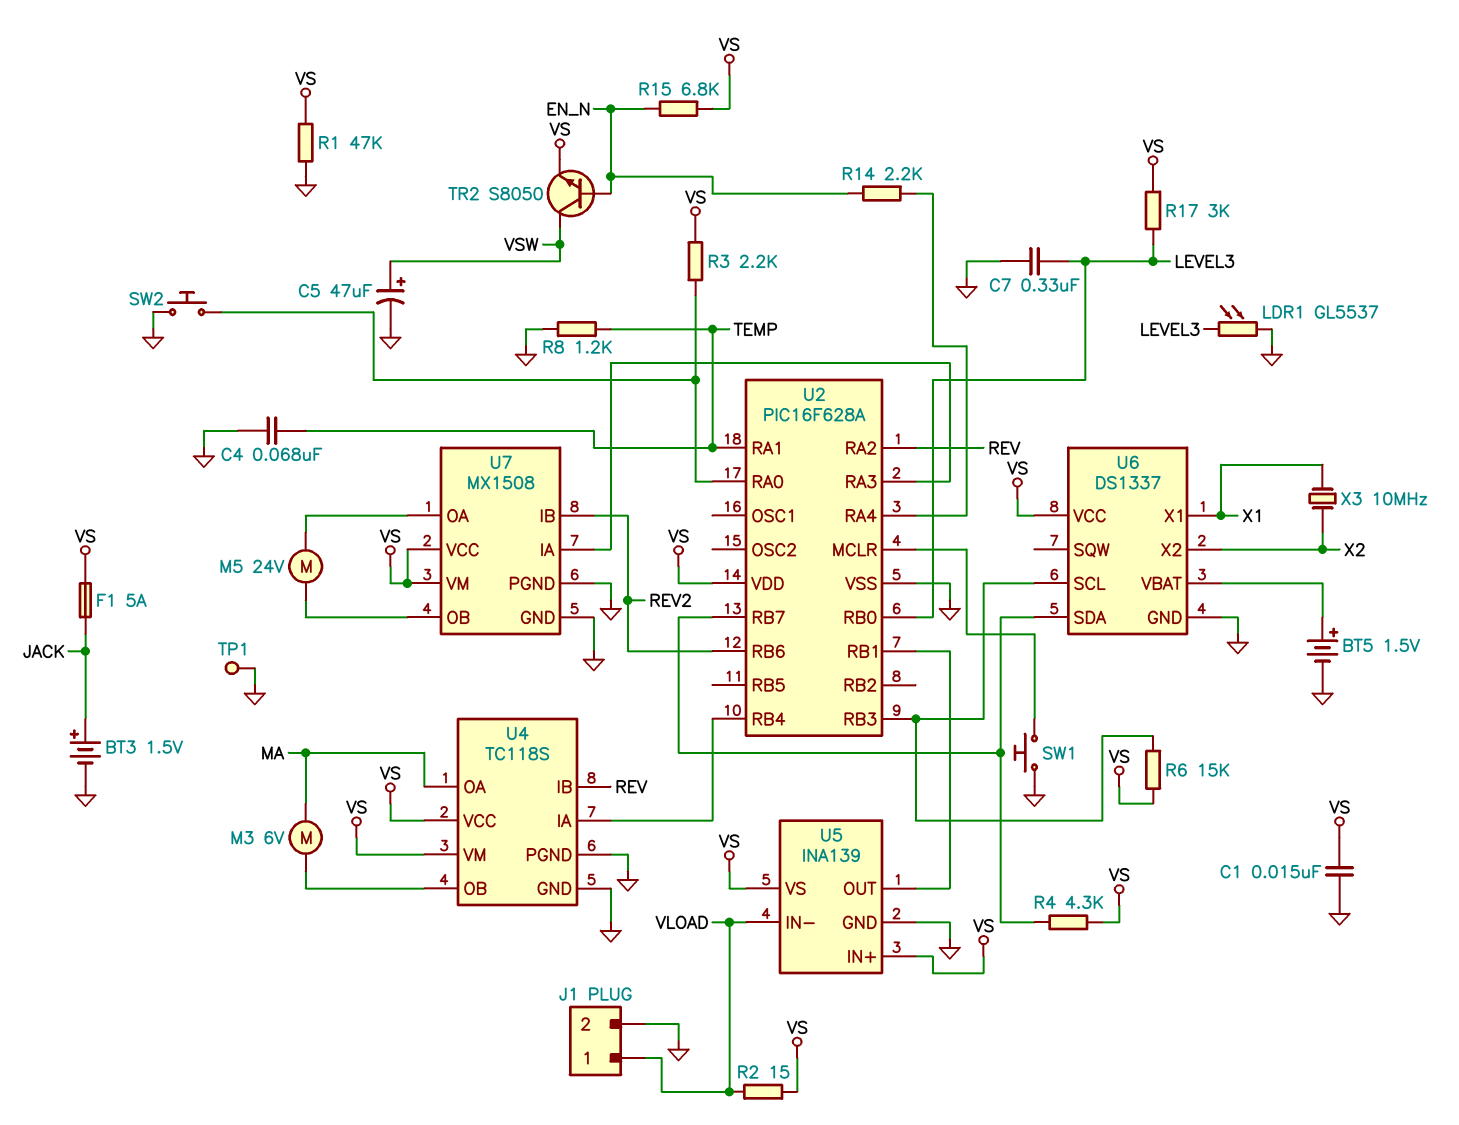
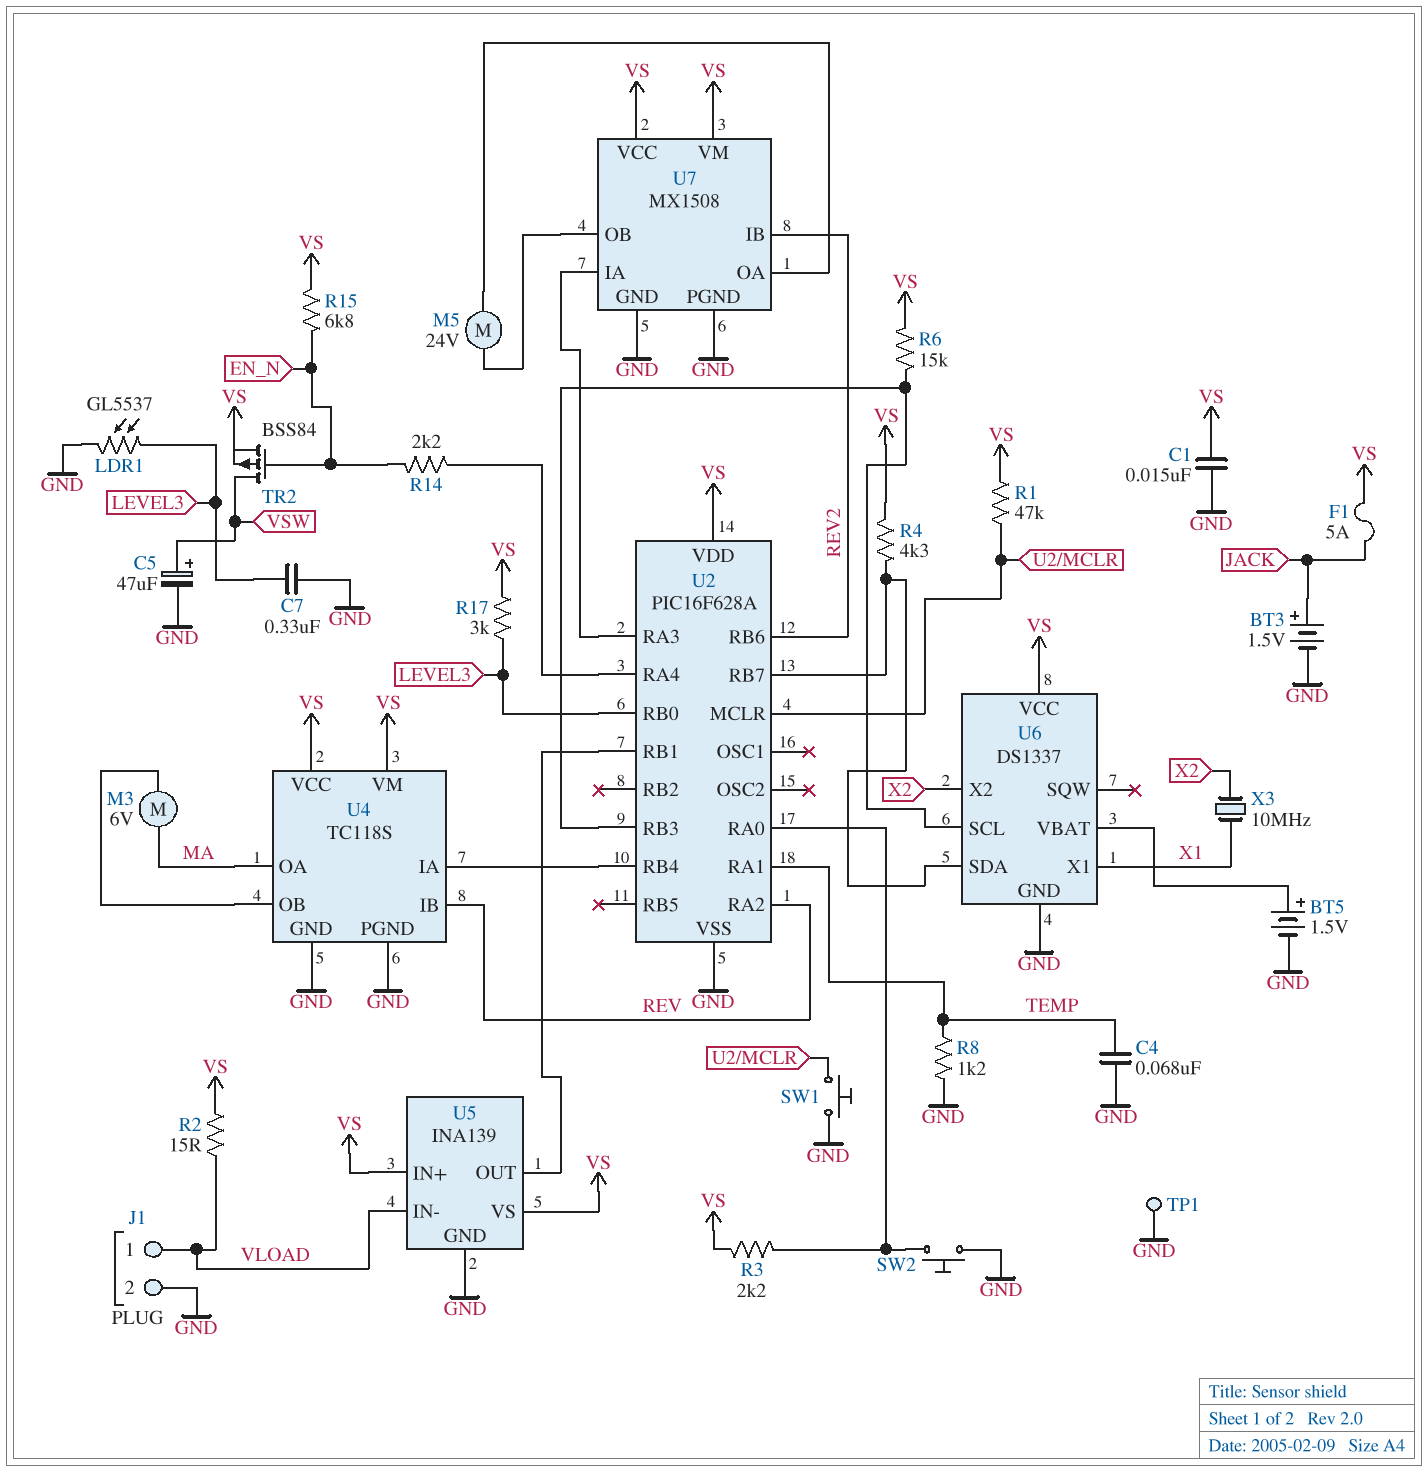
R1: 47k (GND, VS) -> 47k (U2/MCLR, VS)
TR2: NPN S8050 (B EN_N, C VSW, E VS) -> PMOS BSS84 (G EN_N, D VSW, S VS)

